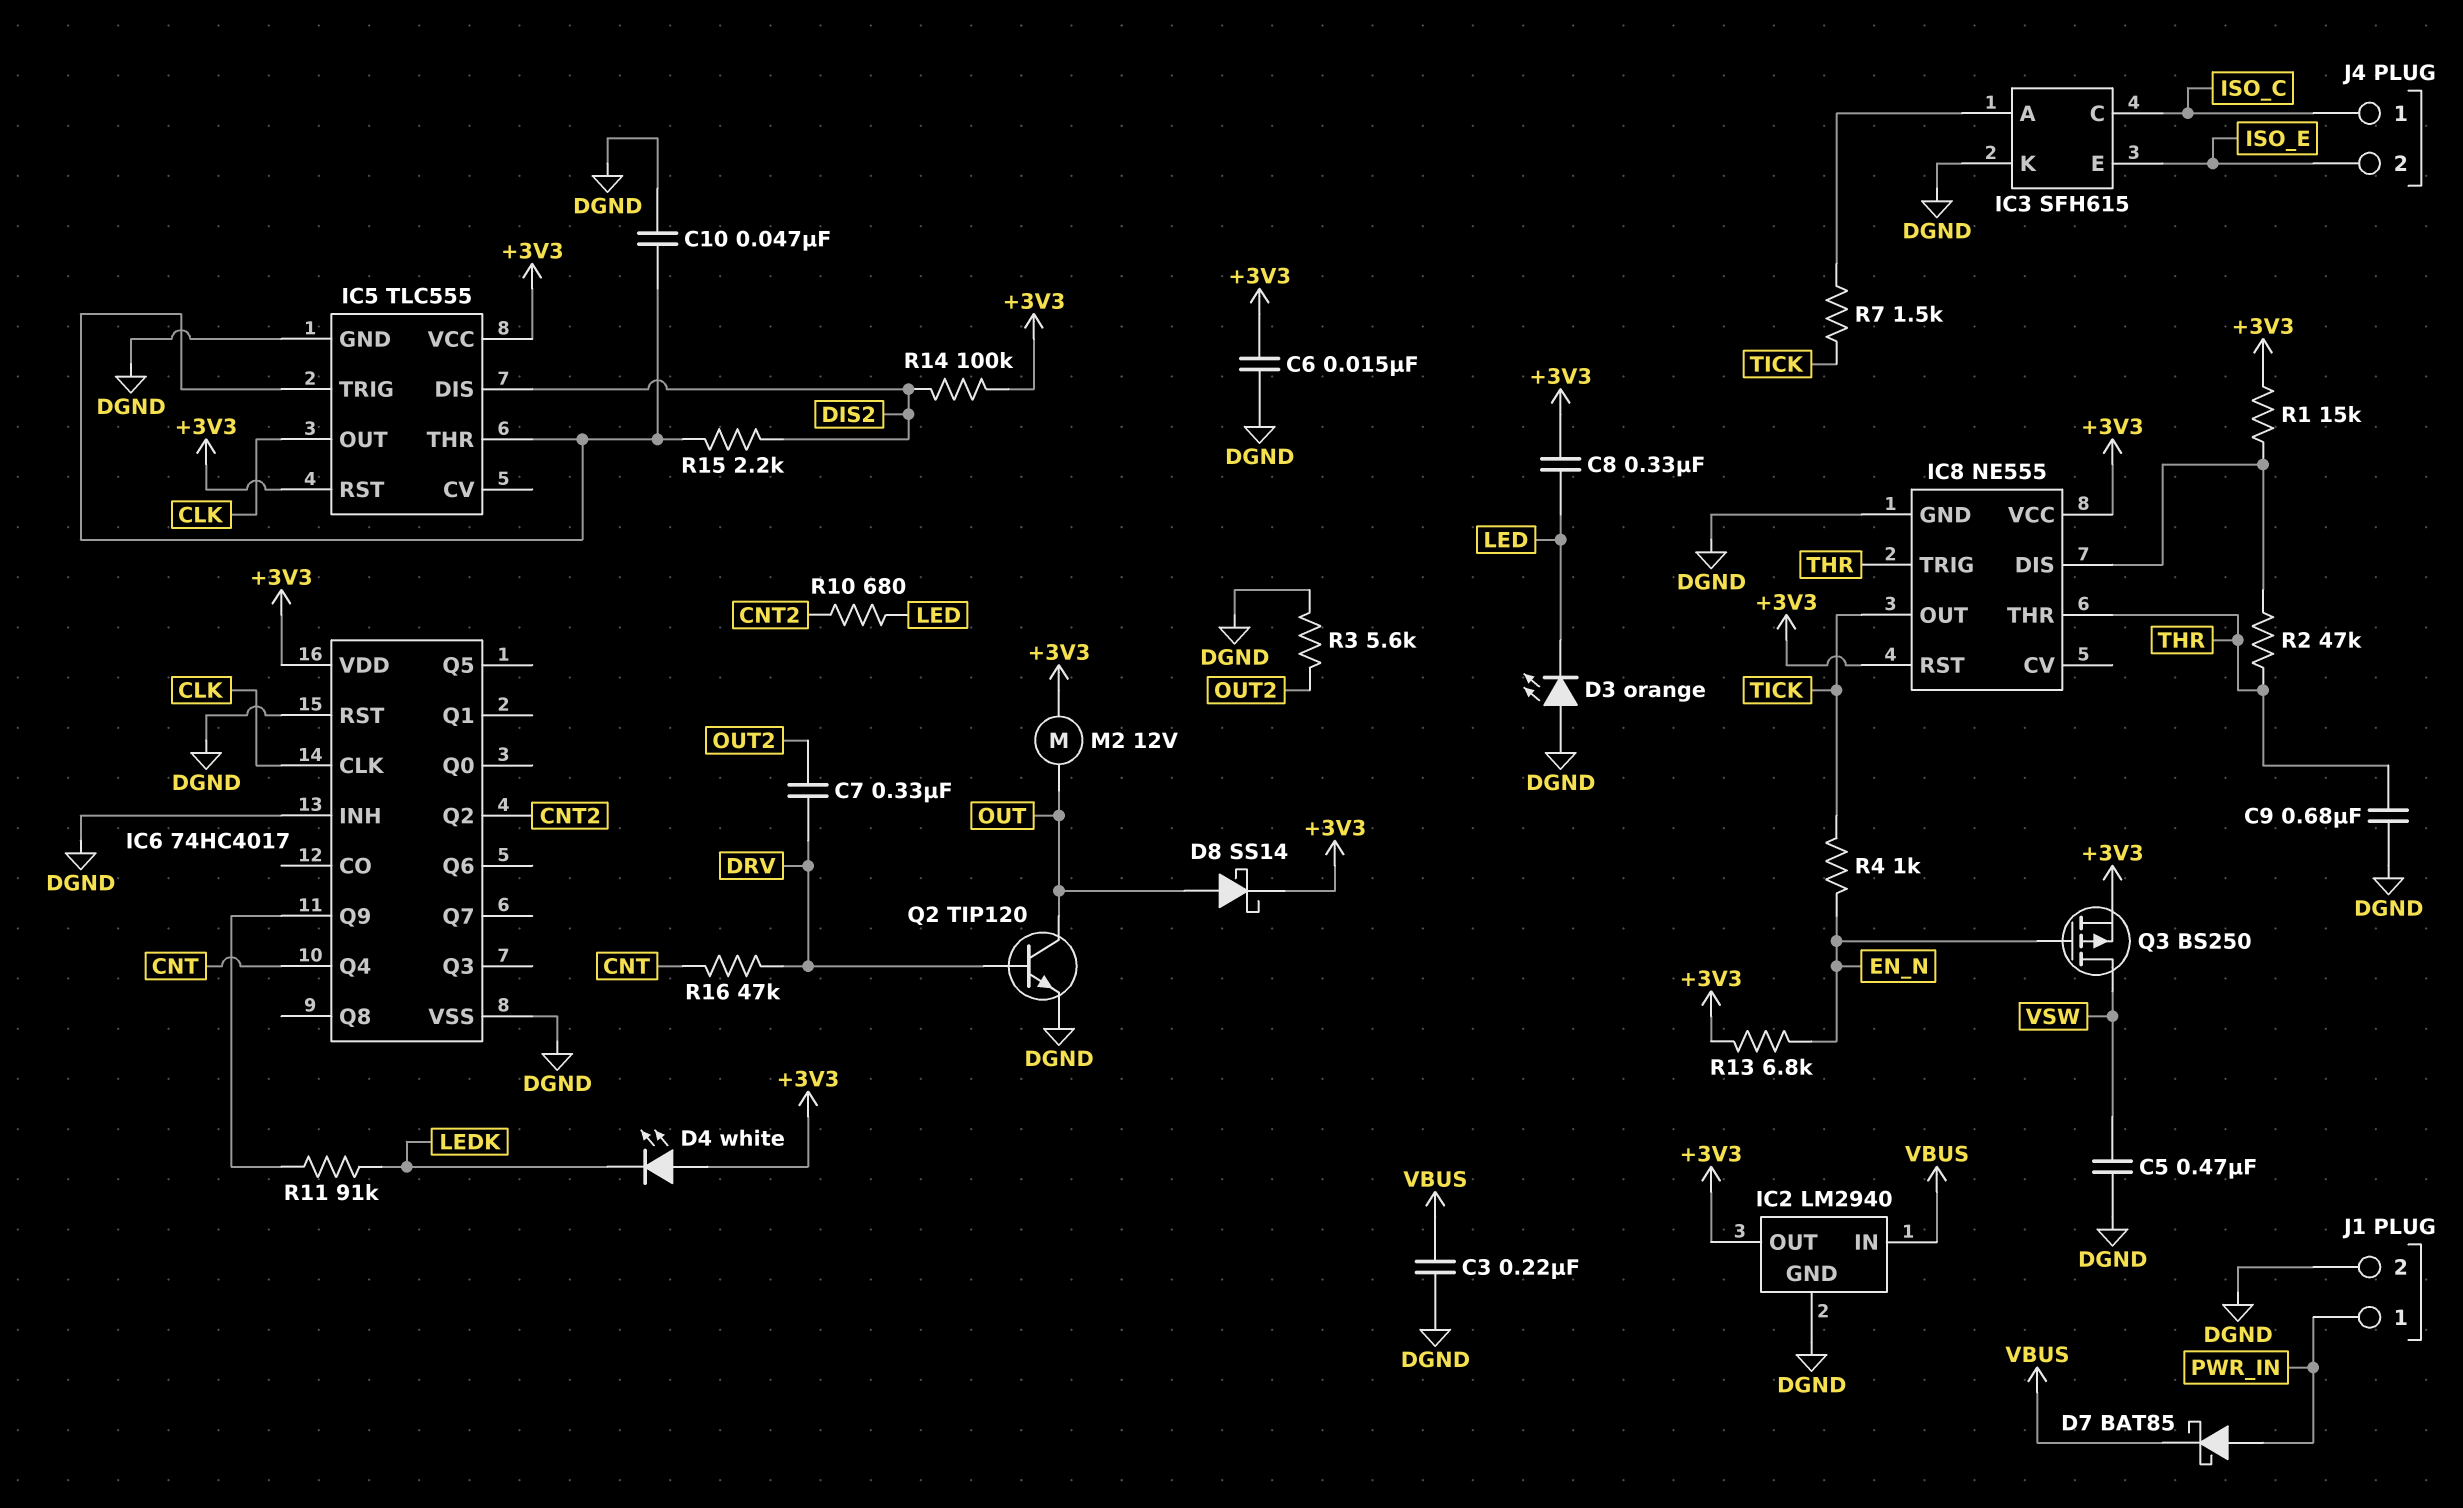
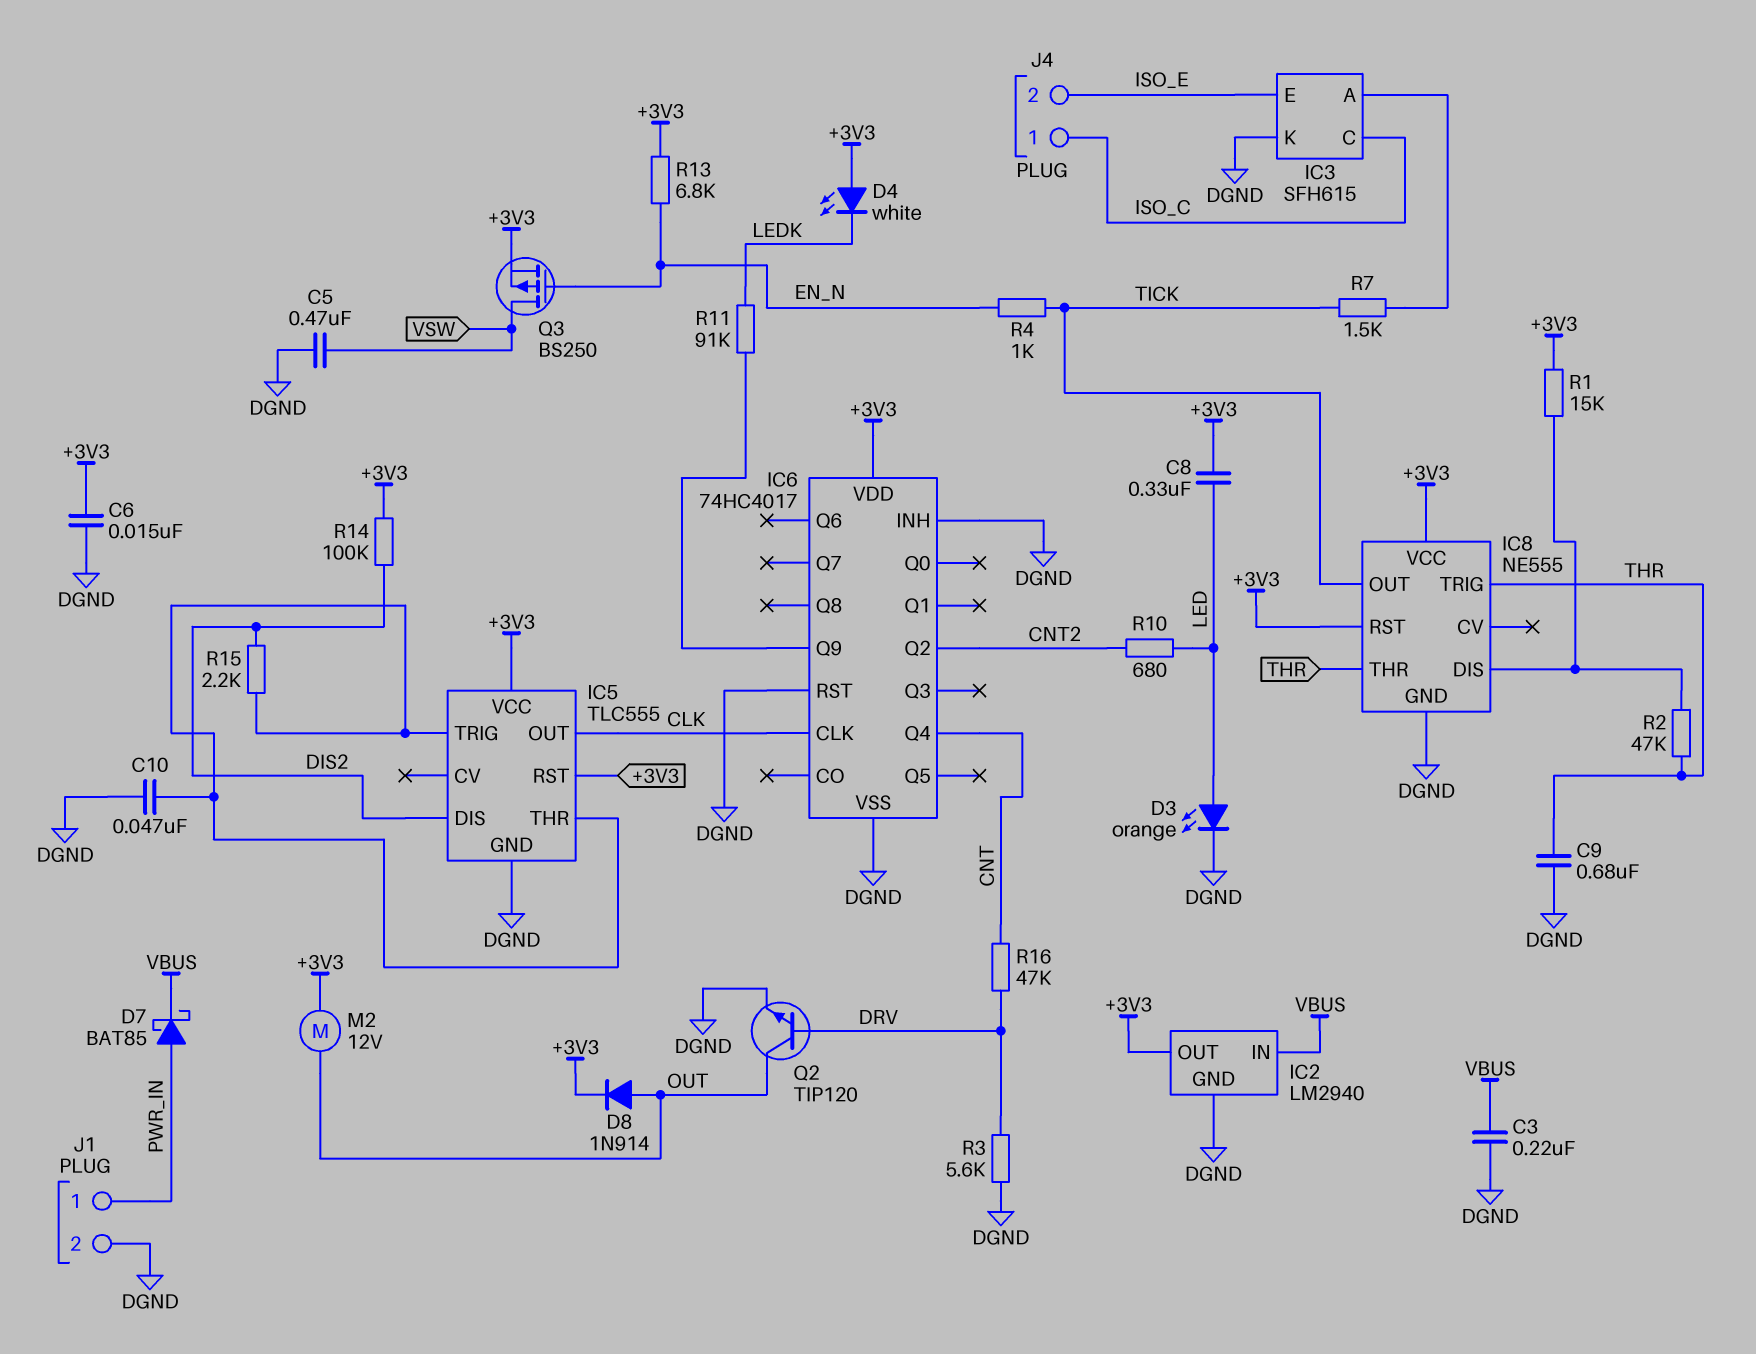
C7: 330nF (DRV, OUT2) -> none
D3: LED orange (A DGND, K LED) -> LED orange (A LED, K DGND)
D8: schottky SS14 (A OUT, K +3V3) -> diode 1N914 (A OUT, K +3V3)
R3: 5.6k (DGND, OUT2) -> 5.6k (DGND, DRV)

